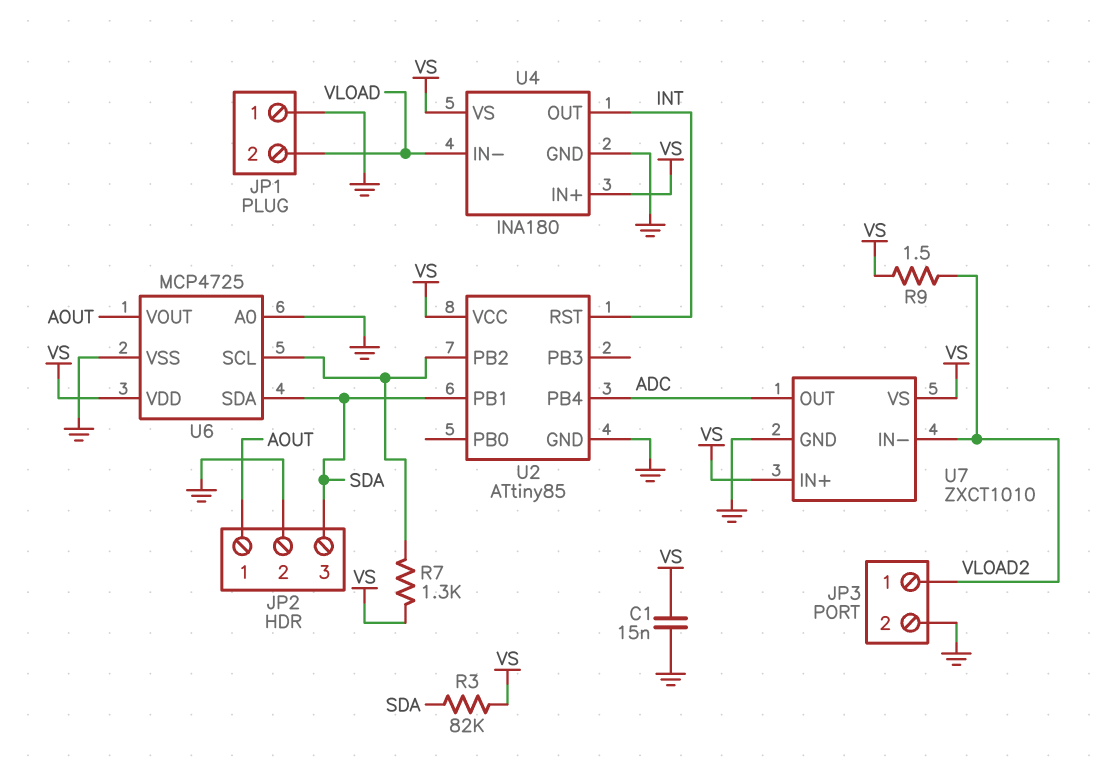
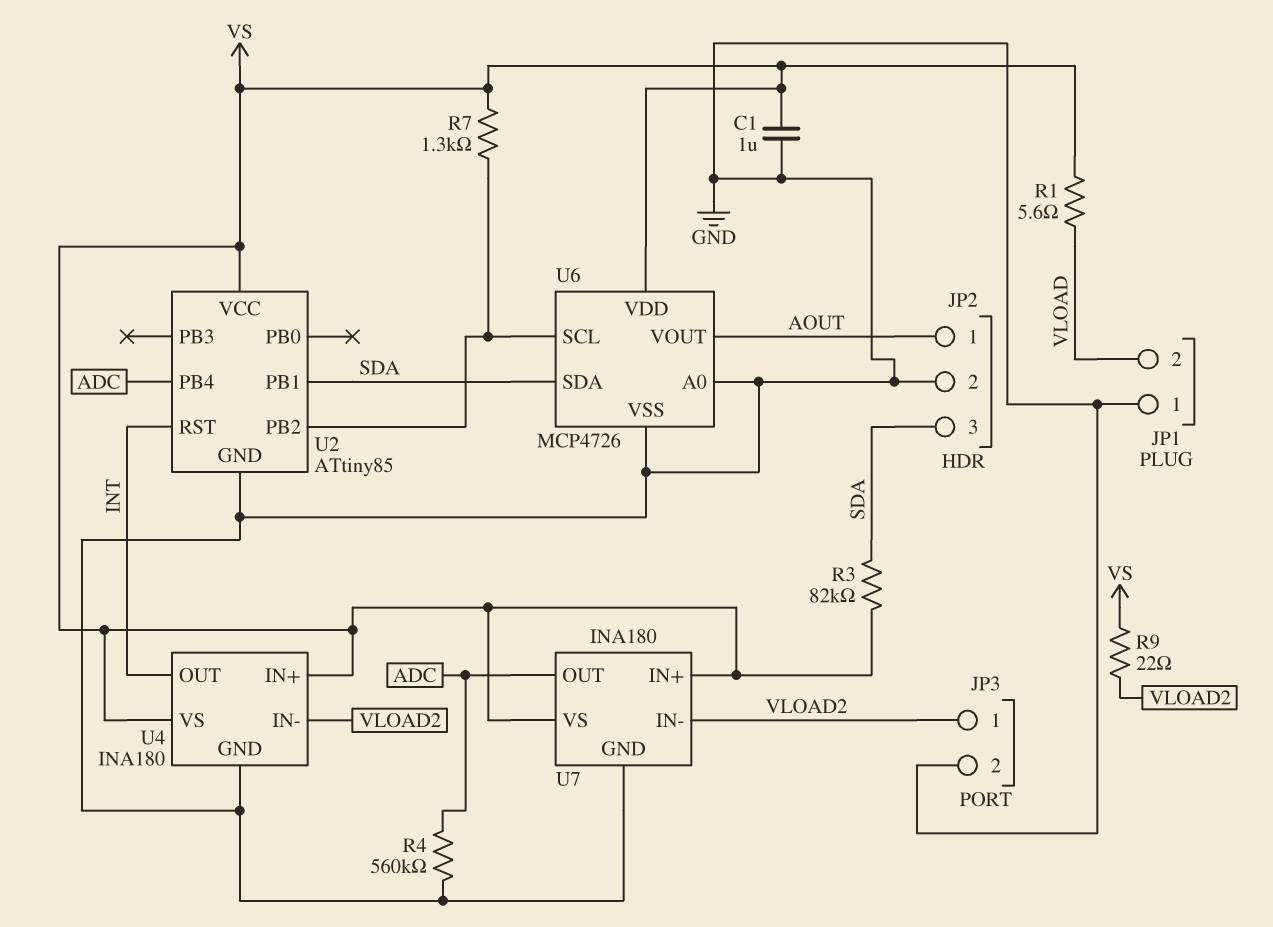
C1: 15nF (GND, VS) -> 1uF (GND, VS)
R1: none -> 5.6 (VLOAD, VS)
R4: none -> 560k (ADC, GND)
R9: 1.5 (VLOAD2, VS) -> 22 (VLOAD2, VS)
U4 pin IN-: VLOAD -> VLOAD2
U6: MCP4725 -> MCP4726
U7: ZXCT1010 -> INA180

